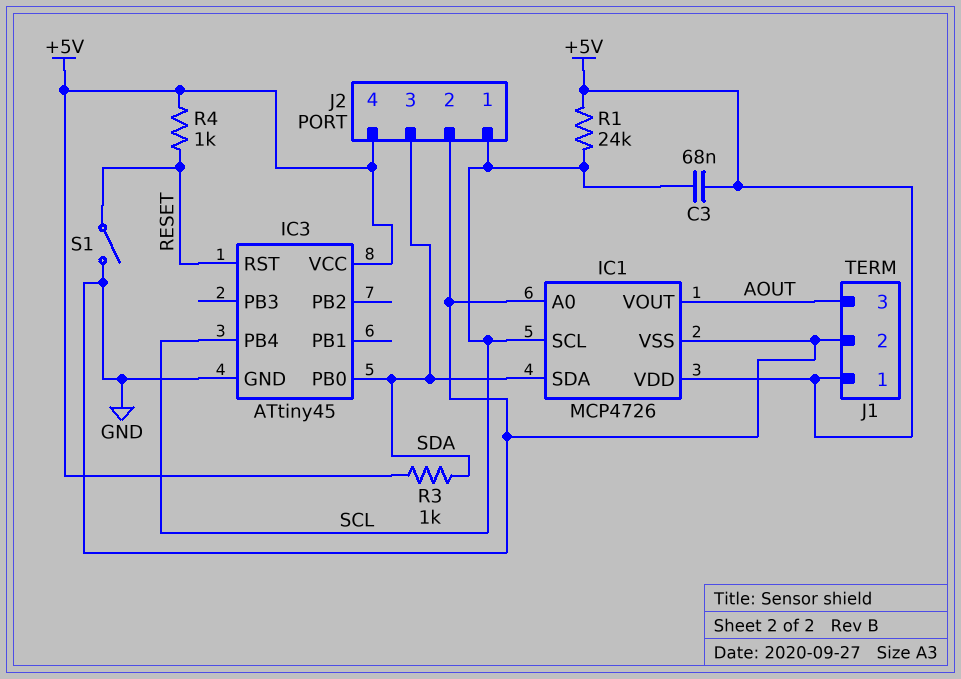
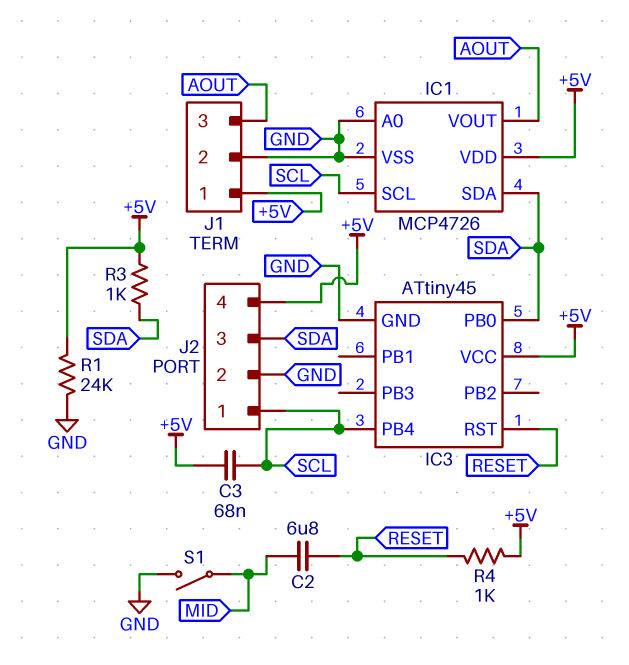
C2: none -> 6.8uF (MID, RESET)
R1: 24k (+5V, SCL) -> 24k (+5V, GND)
S1: switch (GND, RESET) -> switch (GND, MID)

